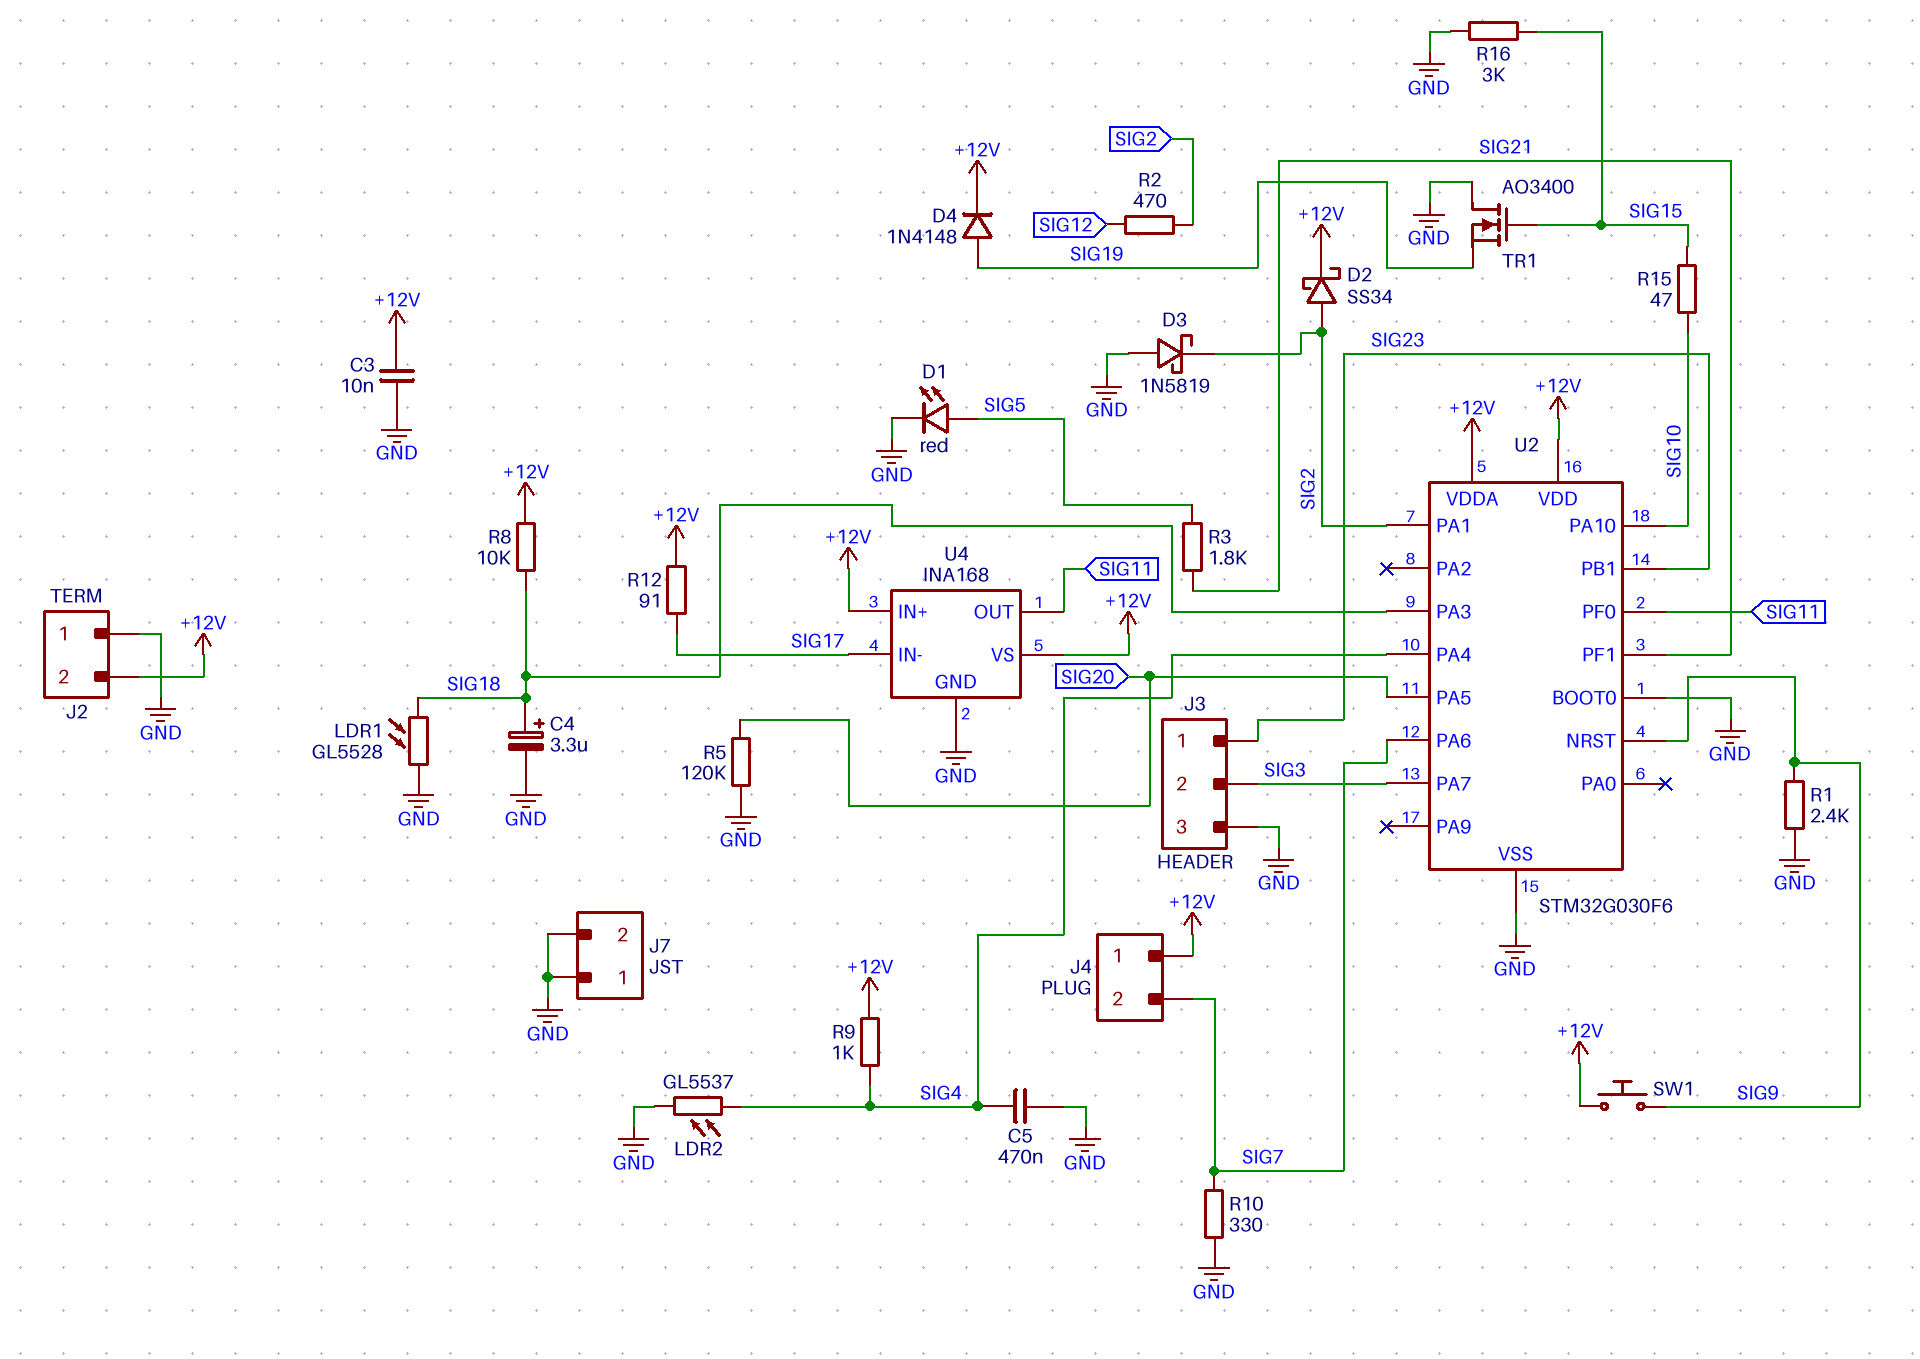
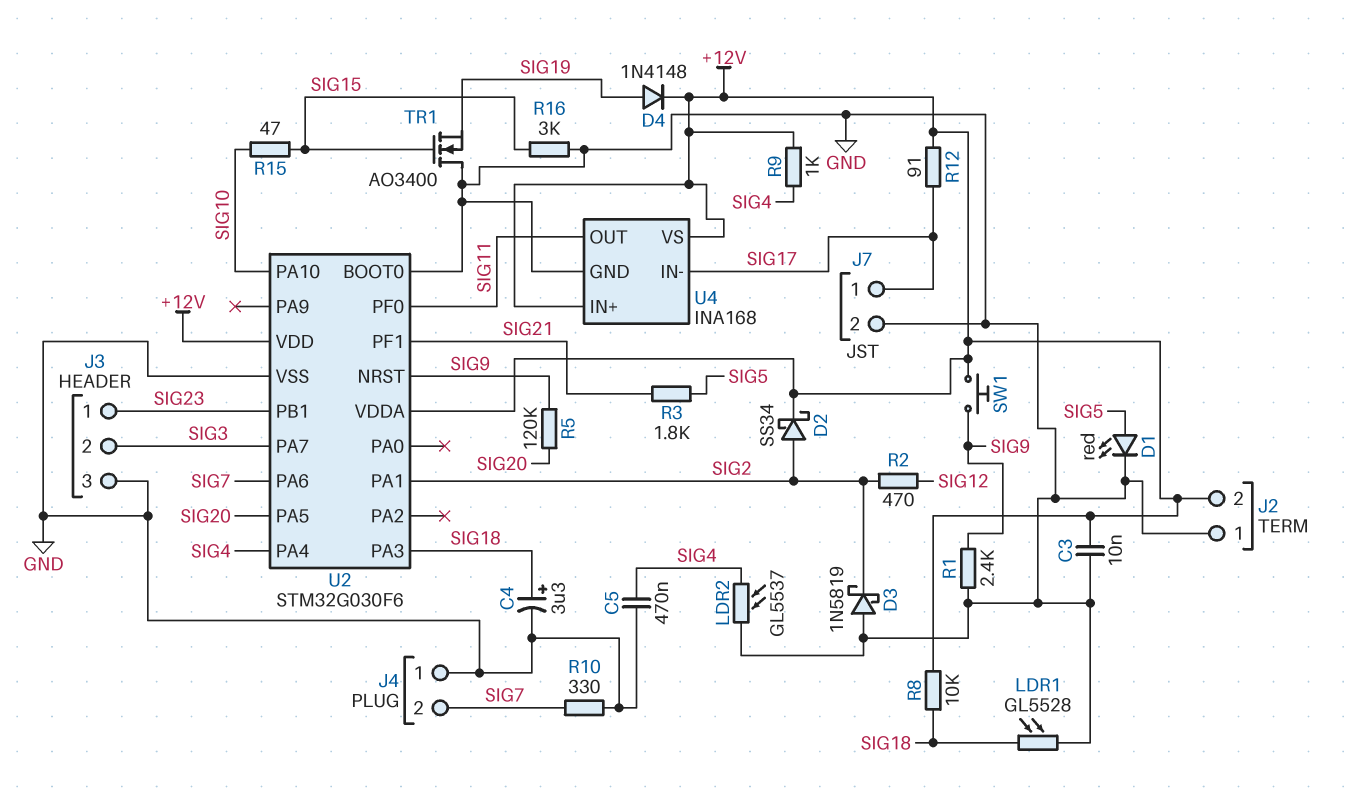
J4 pin 1: +12V -> GND
J7 pin 1: GND -> SIG17
R5: 120k (GND, SIG20) -> 120k (SIG9, SIG20)

